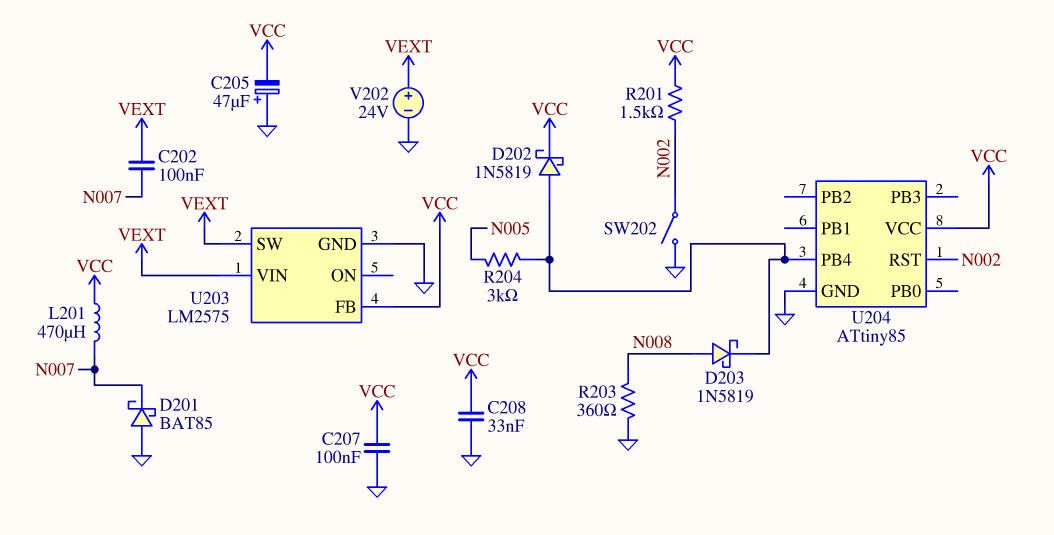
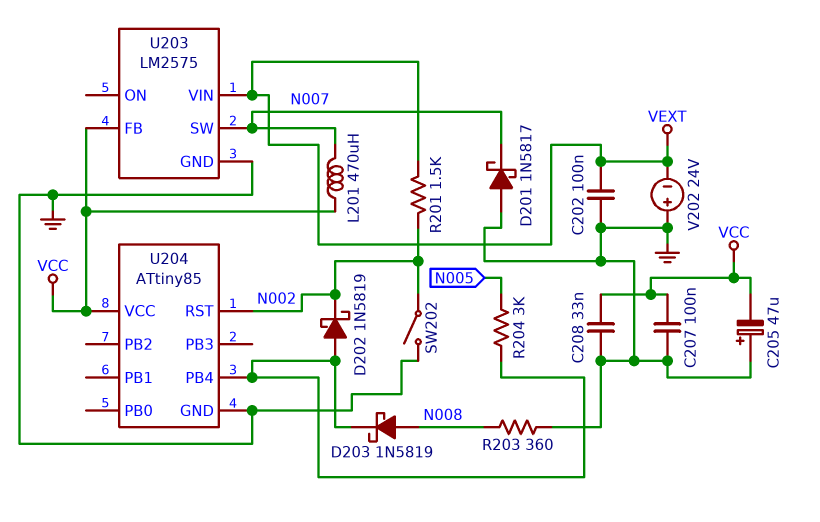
C202: 100nF (N007, VEXT) -> 100nF (GND, VEXT)
D201: schottky BAT85 (A GND, K N007) -> schottky 1N5817 (A GND, K N007)
D202: schottky 1N5819 (A U204/PB4, K VCC) -> schottky 1N5819 (A U204/PB4, K N002)
R201: 1.5k (N002, VCC) -> 1.5k (N002, VEXT)
U203 pin SW: VEXT -> N007
V202: 24V (plus VEXT, minus GND) -> 24V (plus GND, minus VEXT)

